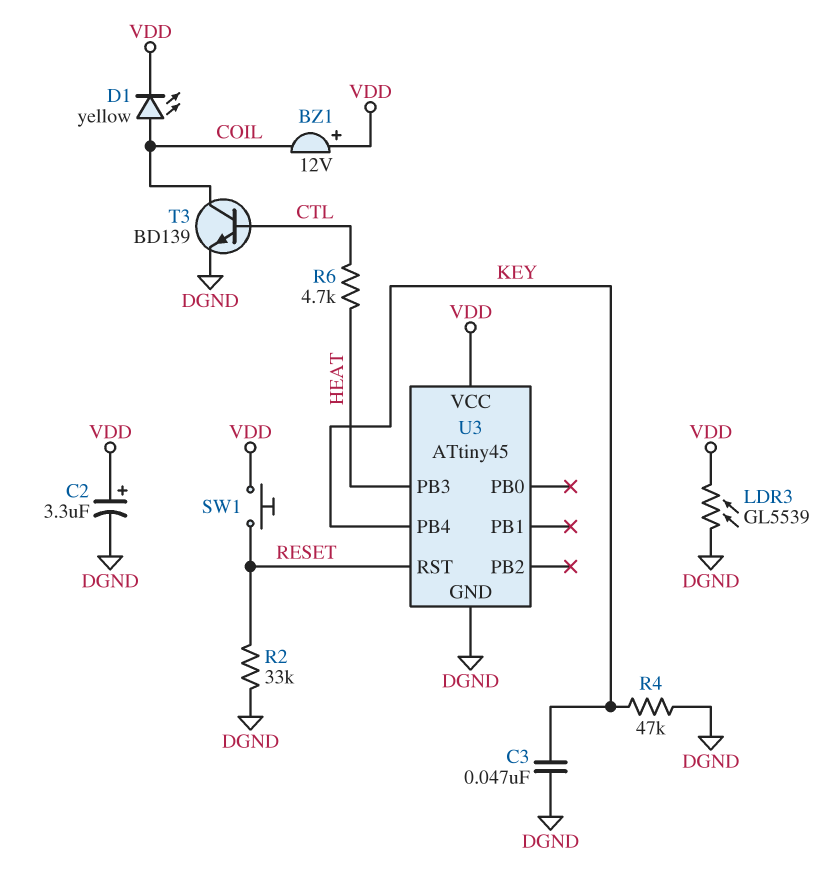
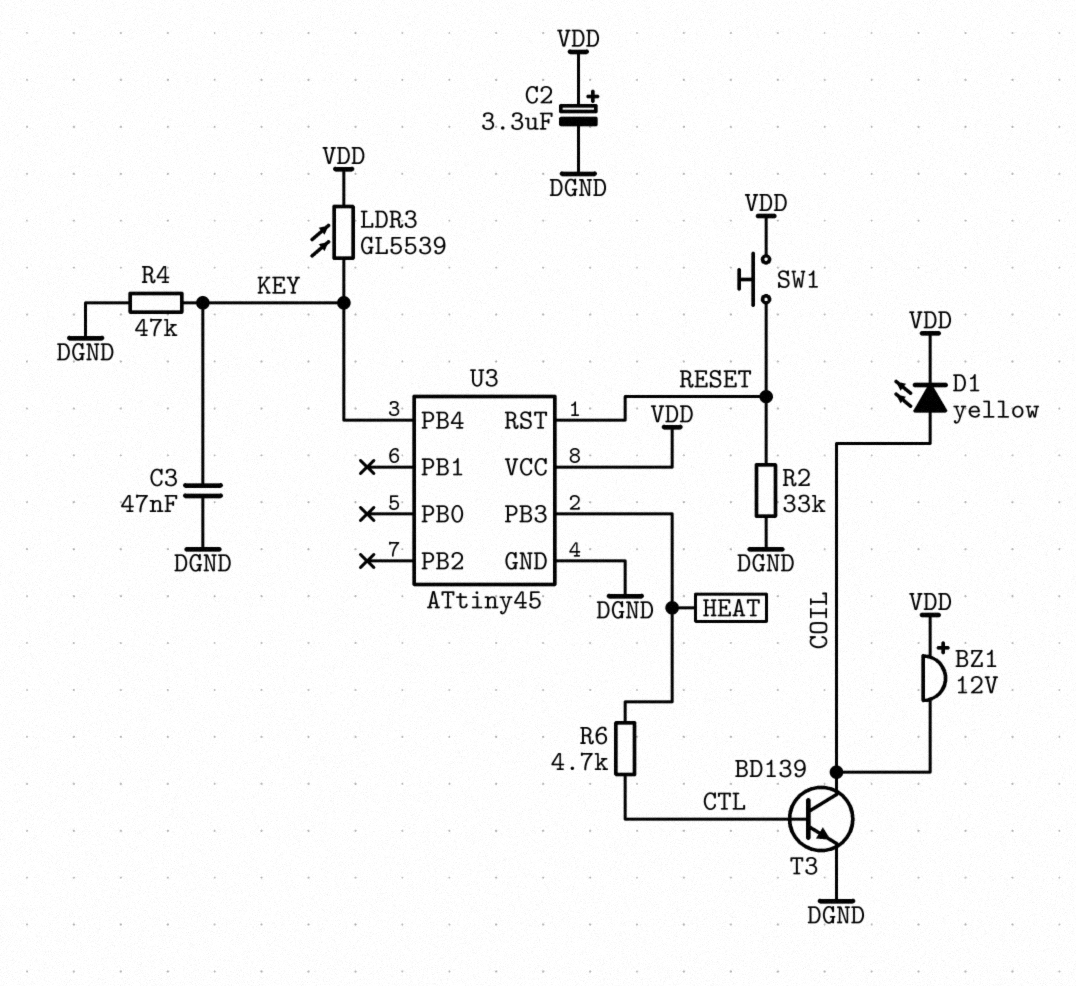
LDR3: GL5539 (DGND, VDD) -> GL5539 (KEY, VDD)

